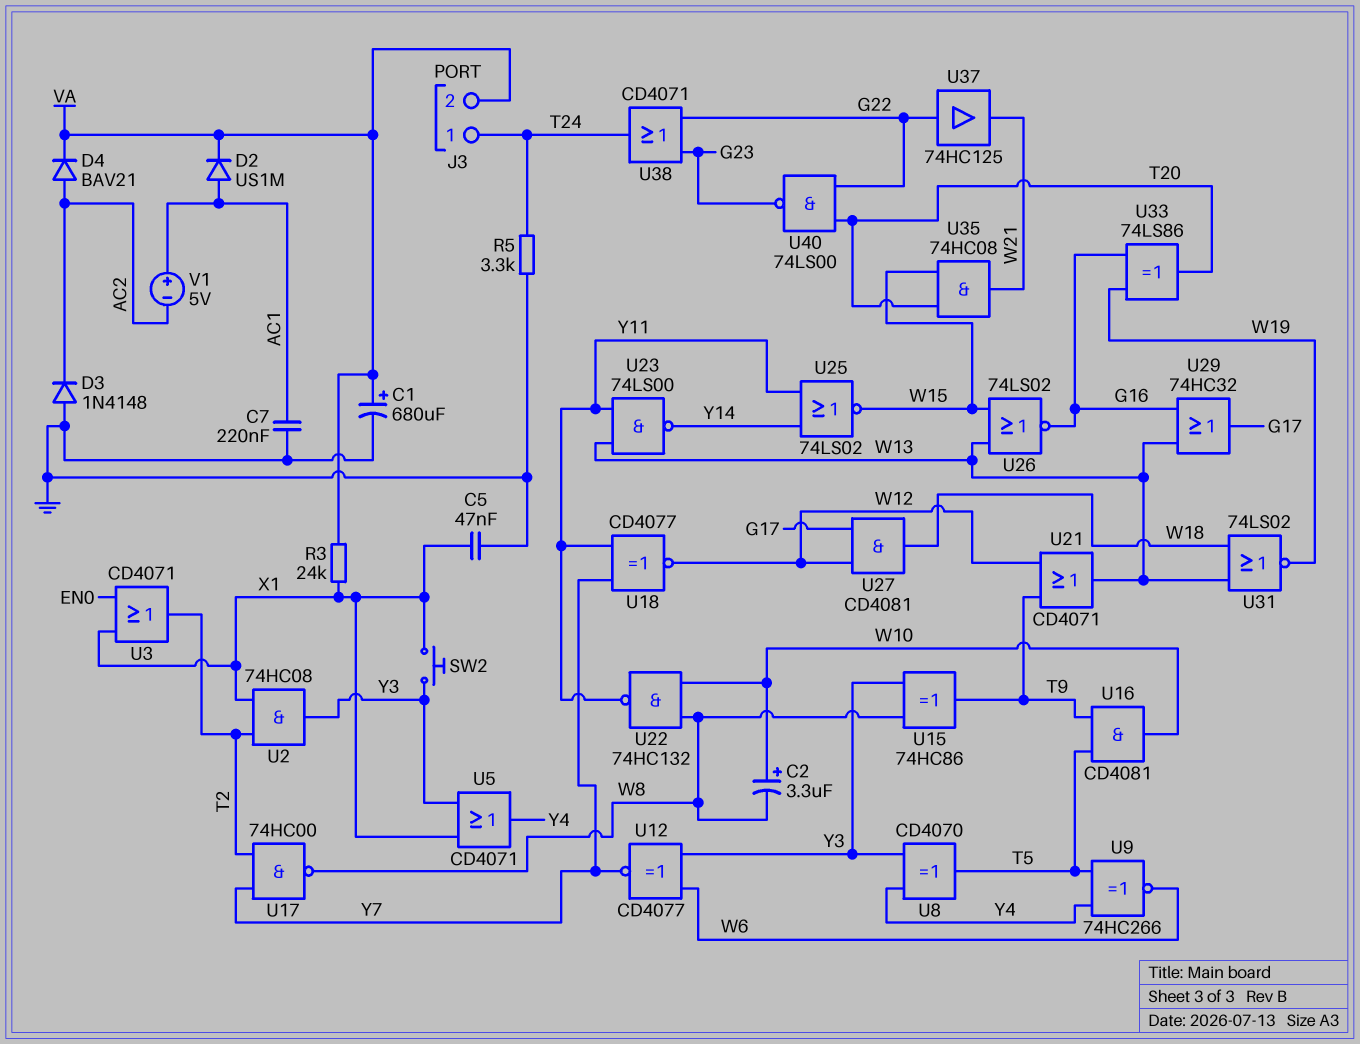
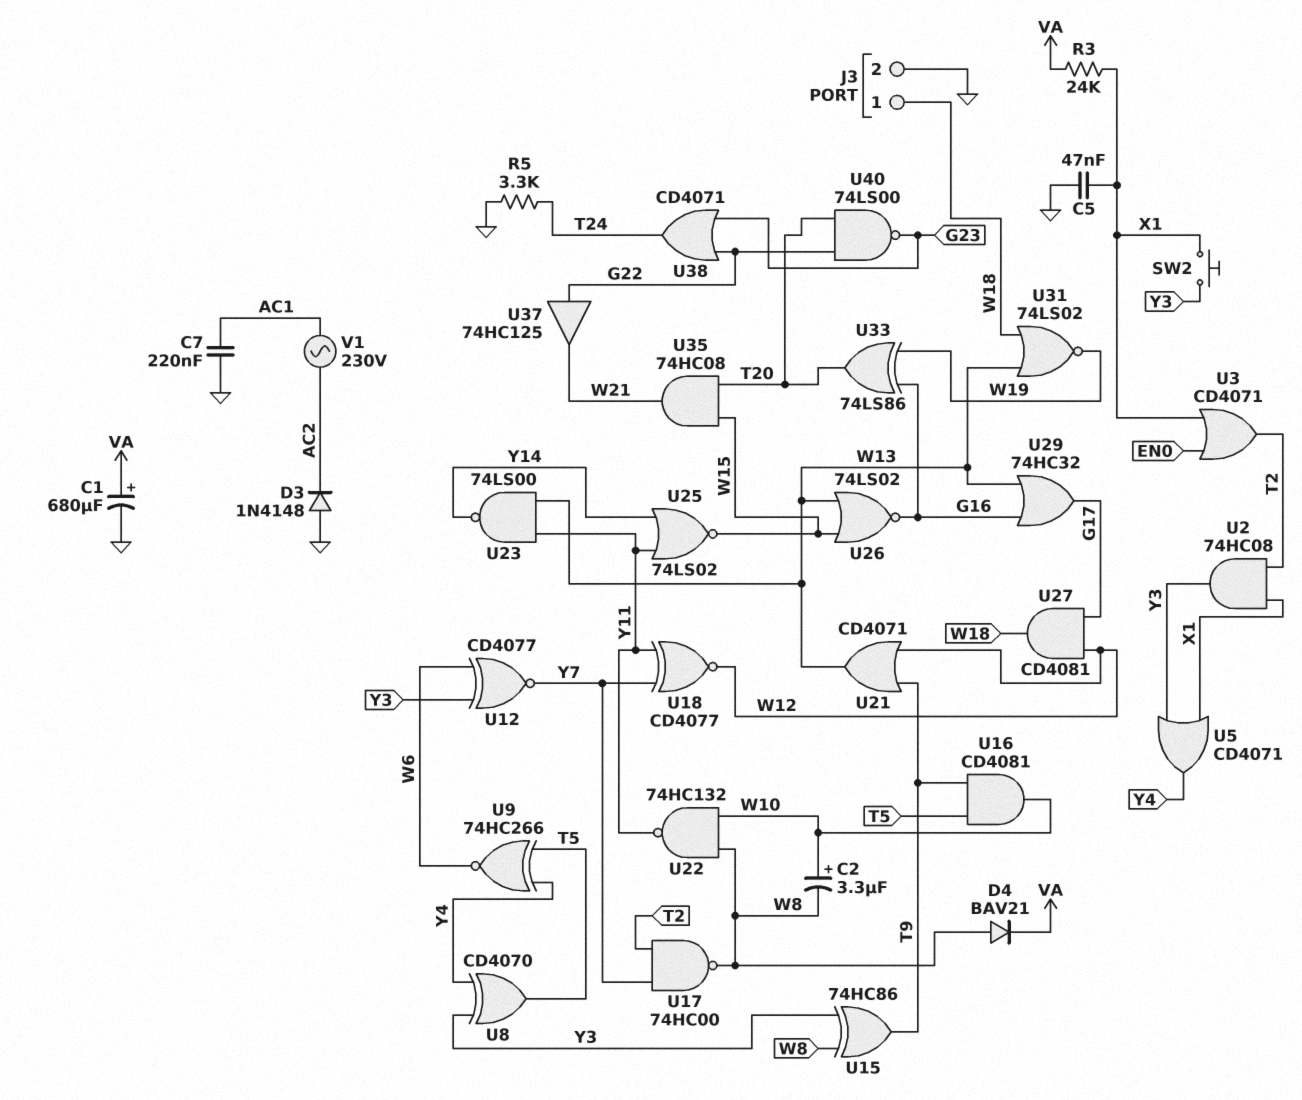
D2: diode US1M (A AC1, K VA) -> none
D4: diode BAV21 (A AC2, K VA) -> diode BAV21 (A W8, K VA)
J3 pin 1: T24 -> W18
J3 pin 2: VA -> GND
V1: 5V (plus AC1, minus AC2) -> AC 230V (AC1, AC2)

